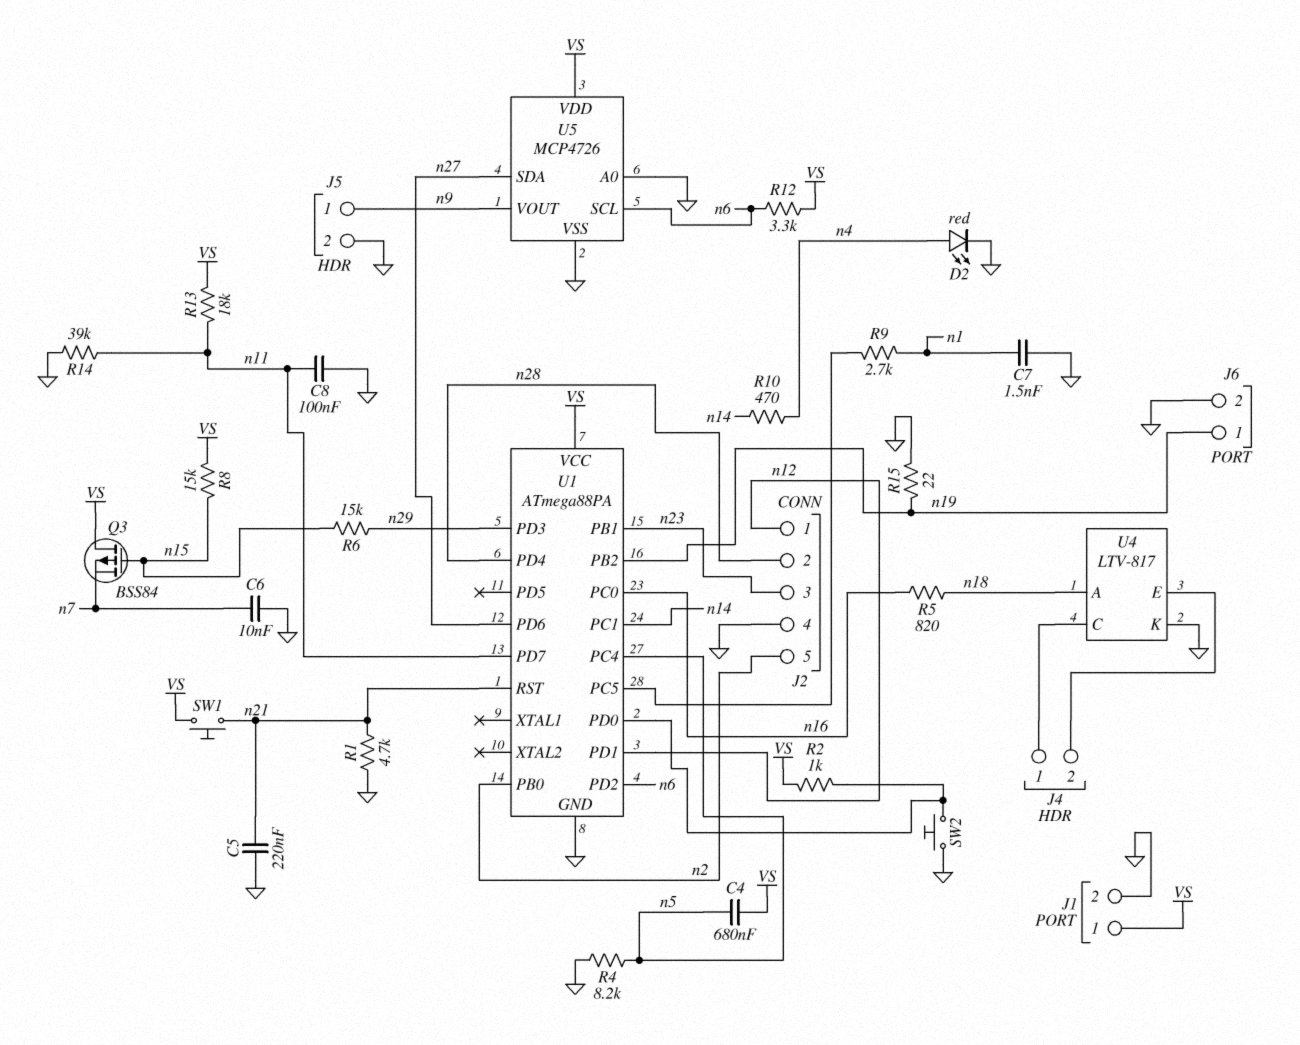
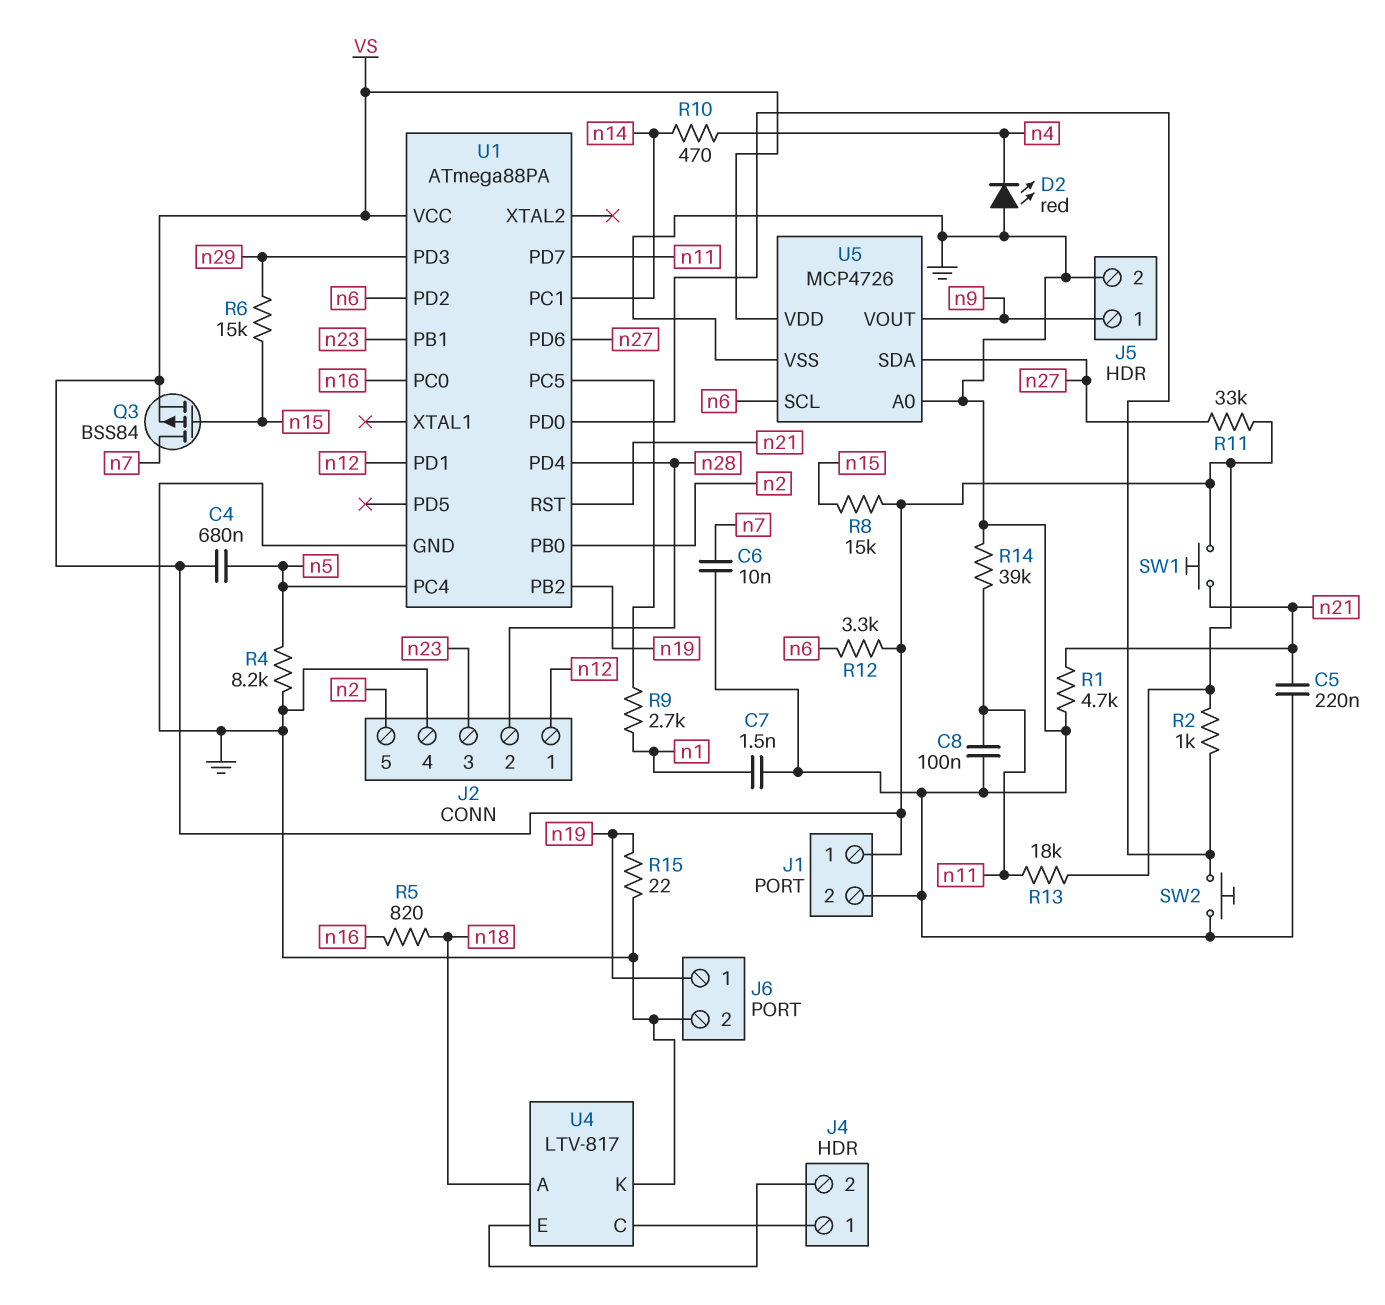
D2: LED red (A n4, K GND) -> LED red (A GND, K n4)
Q3: PMOS BSS84 (G n15, D VS, S n7) -> PMOS BSS84 (G n15, D n7, S VS)
R11: none -> 33k (VS, n27)

